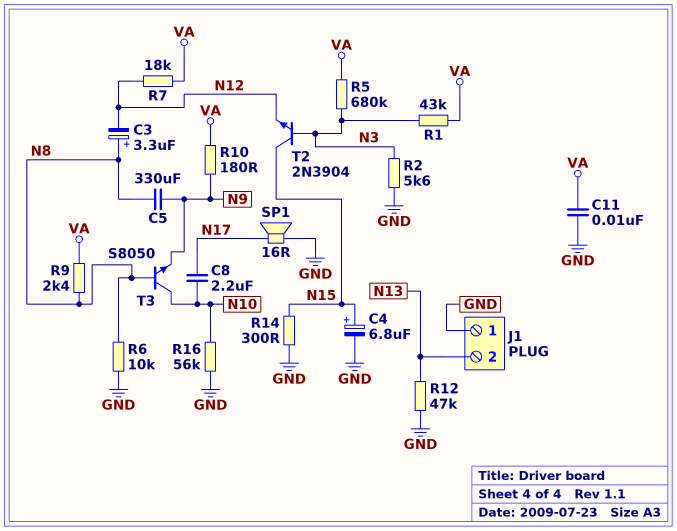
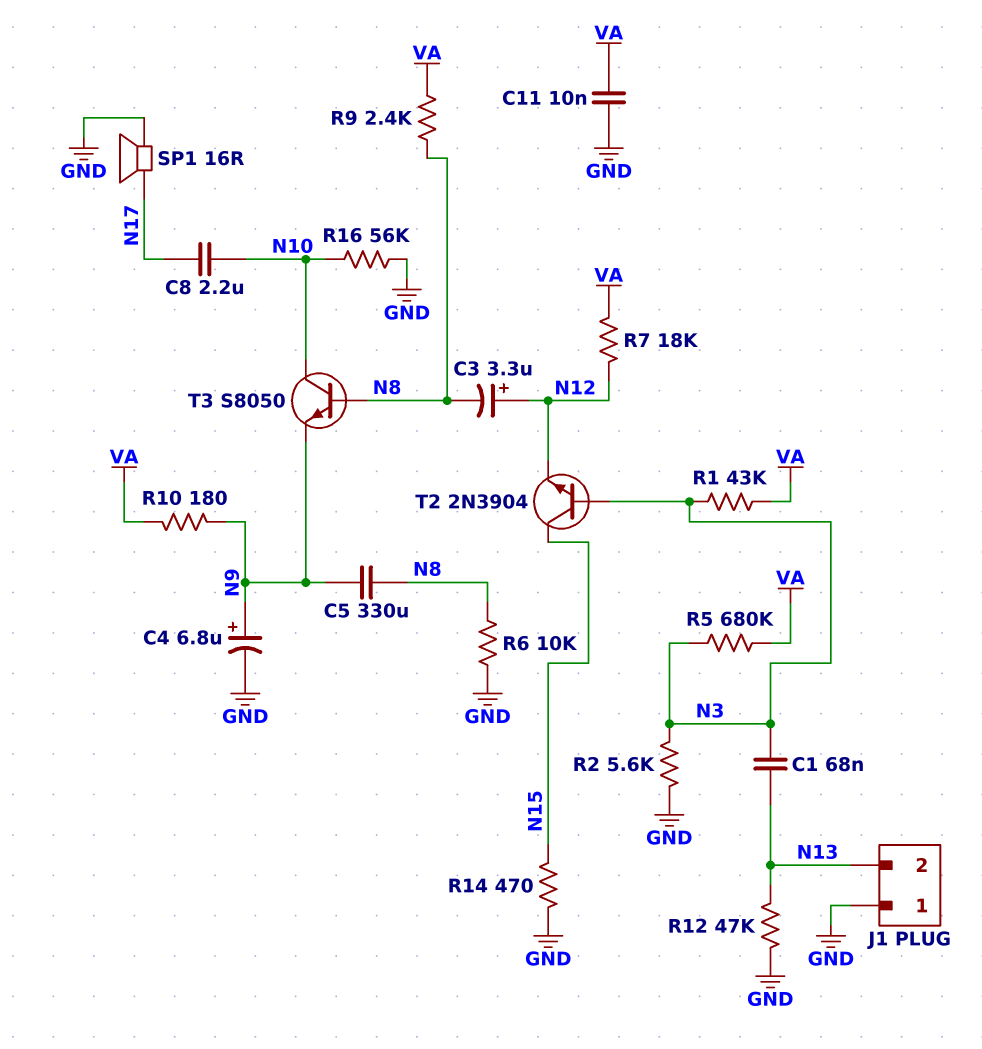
C1: none -> 68nF (N3, N13)
C3: 3.3uF (plus N8, minus N12) -> 3.3uF (plus N12, minus N8)
C4: 6.8uF (plus N15, minus GND) -> 6.8uF (plus N9, minus GND)
R14: 300 (GND, N15) -> 470 (GND, N15)

